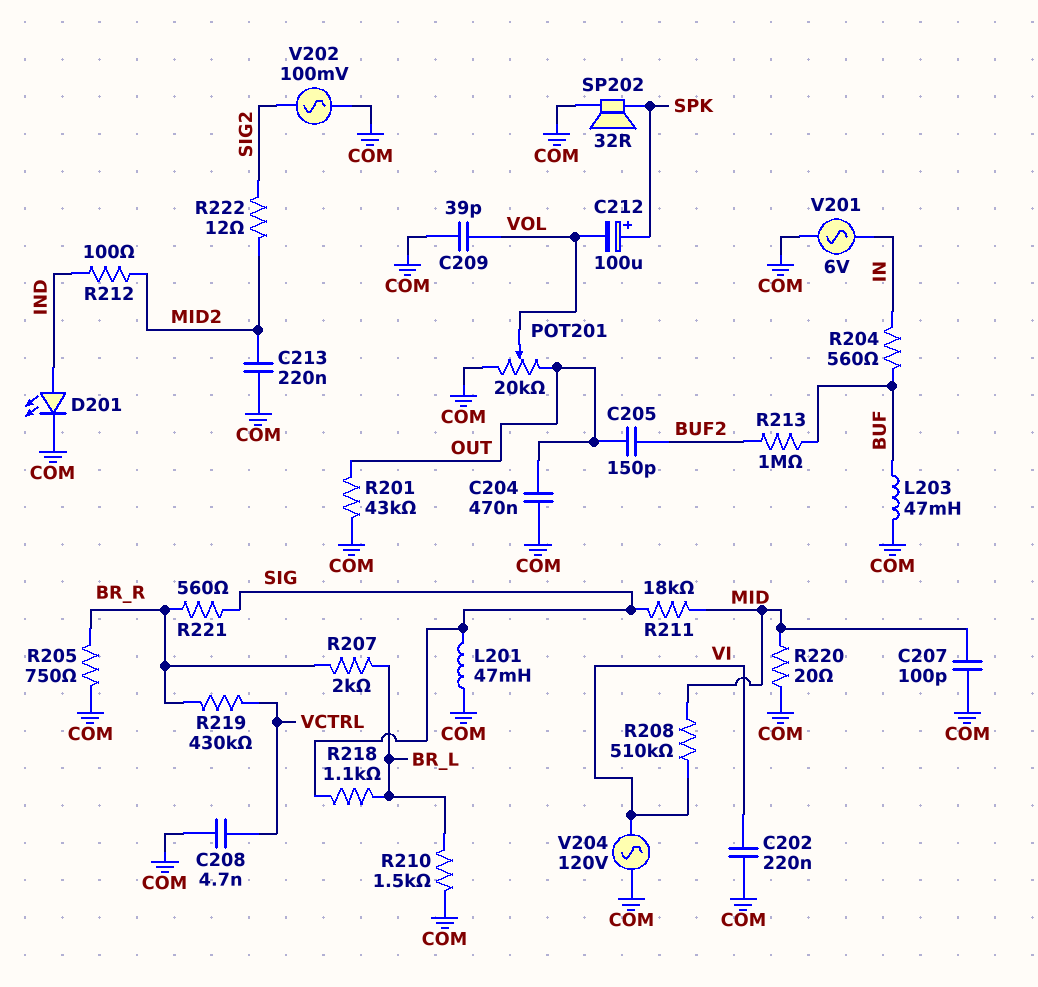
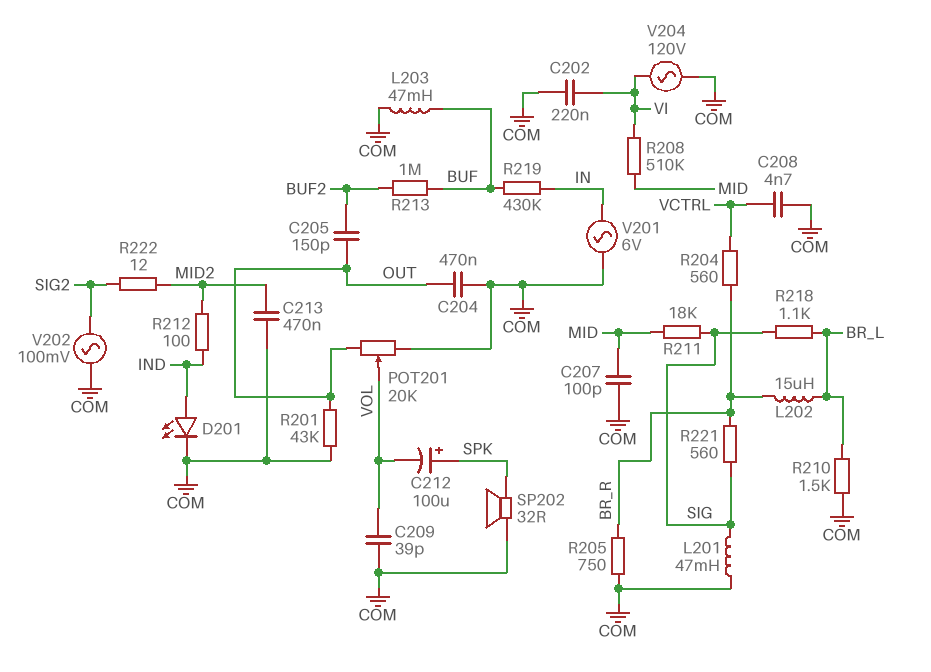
C213: 220nF (COM, MID2) -> 470nF (COM, MID2)
L202: none -> 15uH (BR_L, BR_R)
R204: 560 (BUF, IN) -> 560 (BR_R, VCTRL)
R207: 2k (BR_L, BR_R) -> none
R219: 430k (BR_R, VCTRL) -> 430k (BUF, IN)
R220: 20 (COM, MID) -> none

